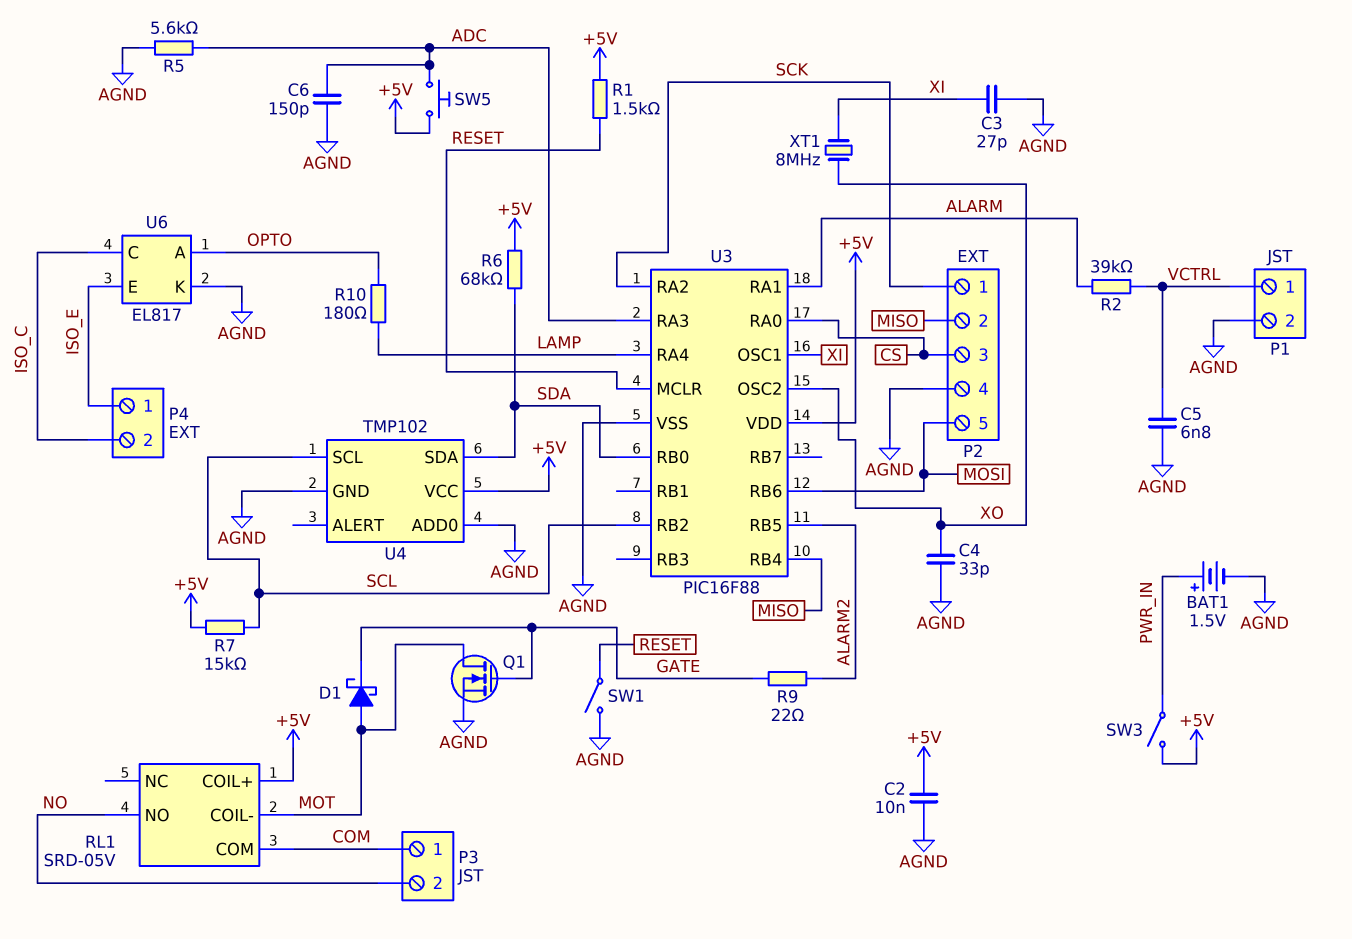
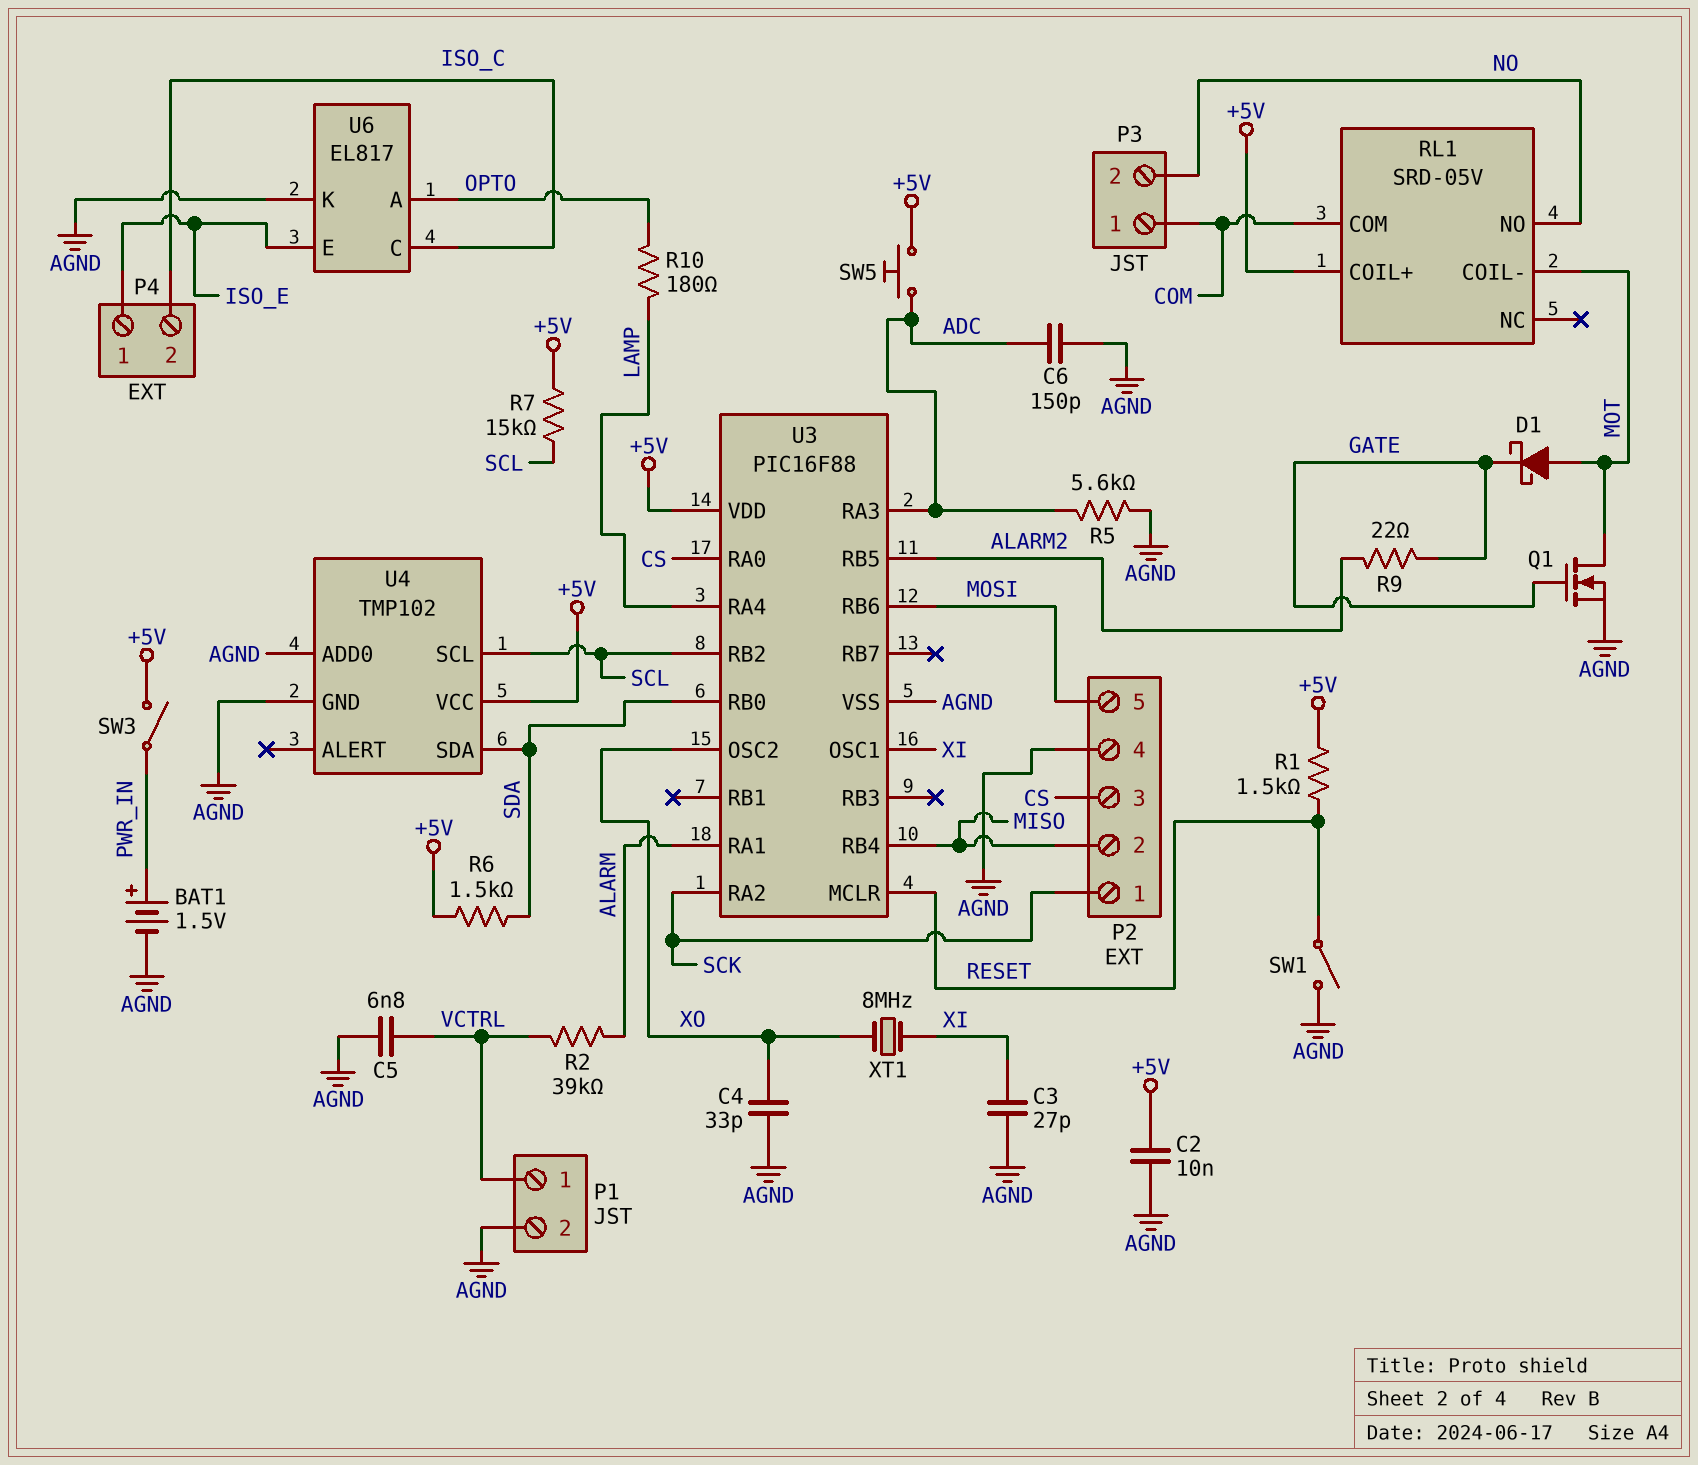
R6: 68k (+5V, SDA) -> 1.5k (+5V, SDA)

